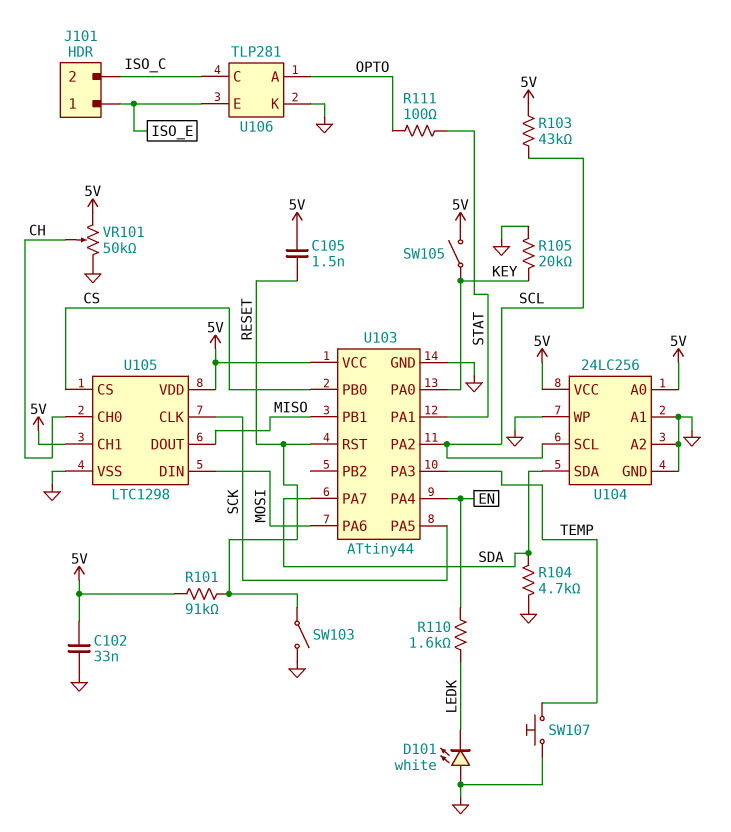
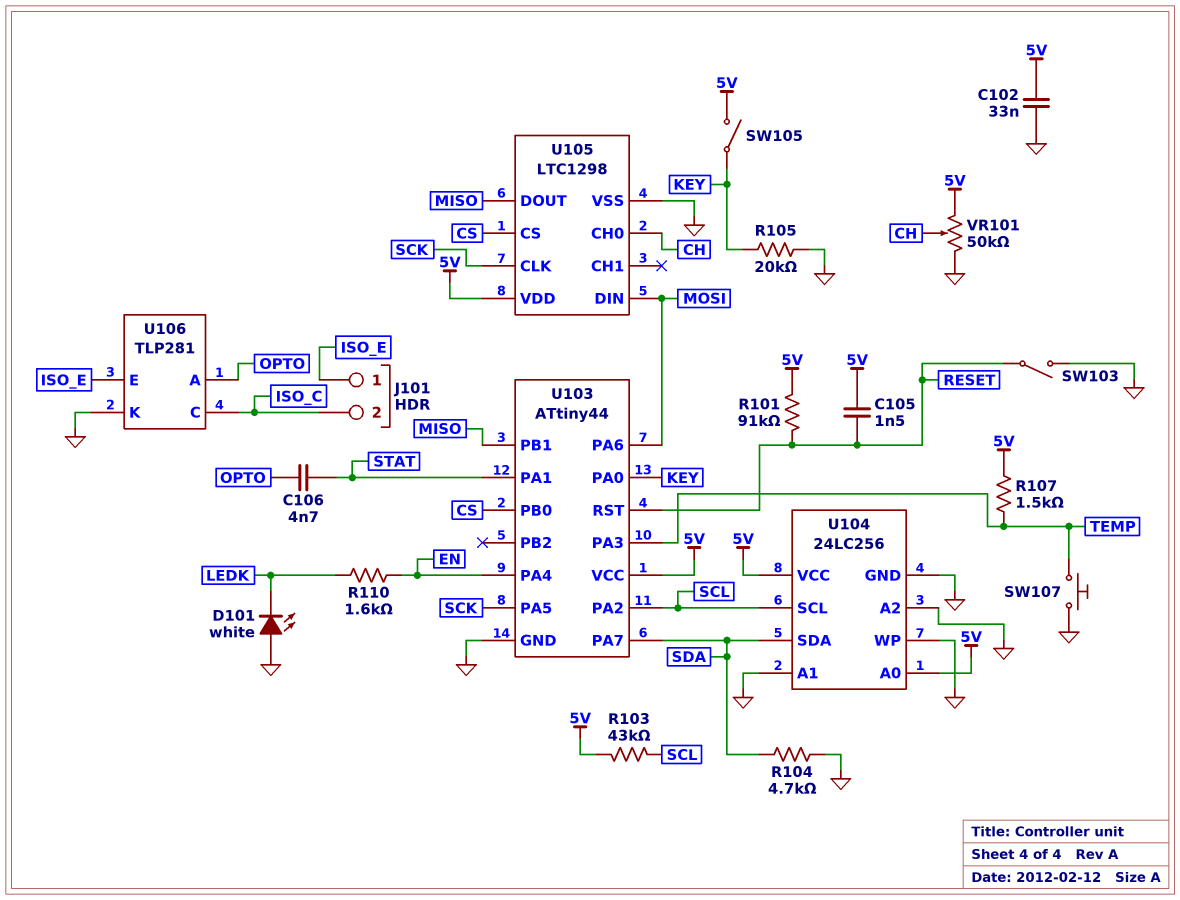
C106: none -> 4.7nF (OPTO, STAT)
R107: none -> 1.5k (5V, TEMP)
R111: 100 (OPTO, STAT) -> none
U105 pin CH1: 5V -> none

